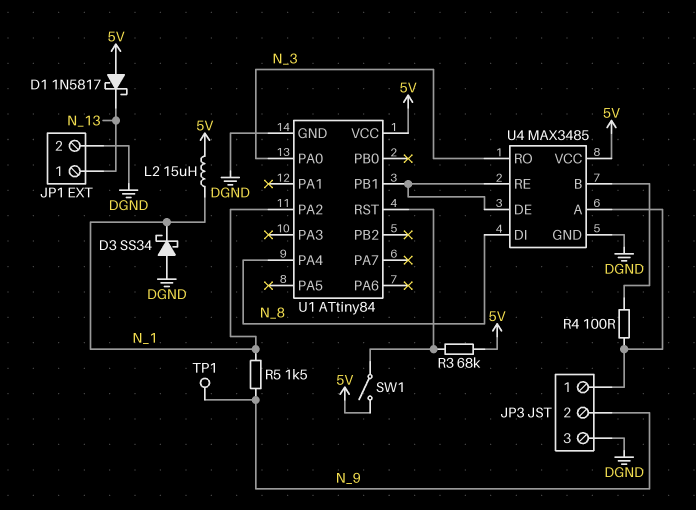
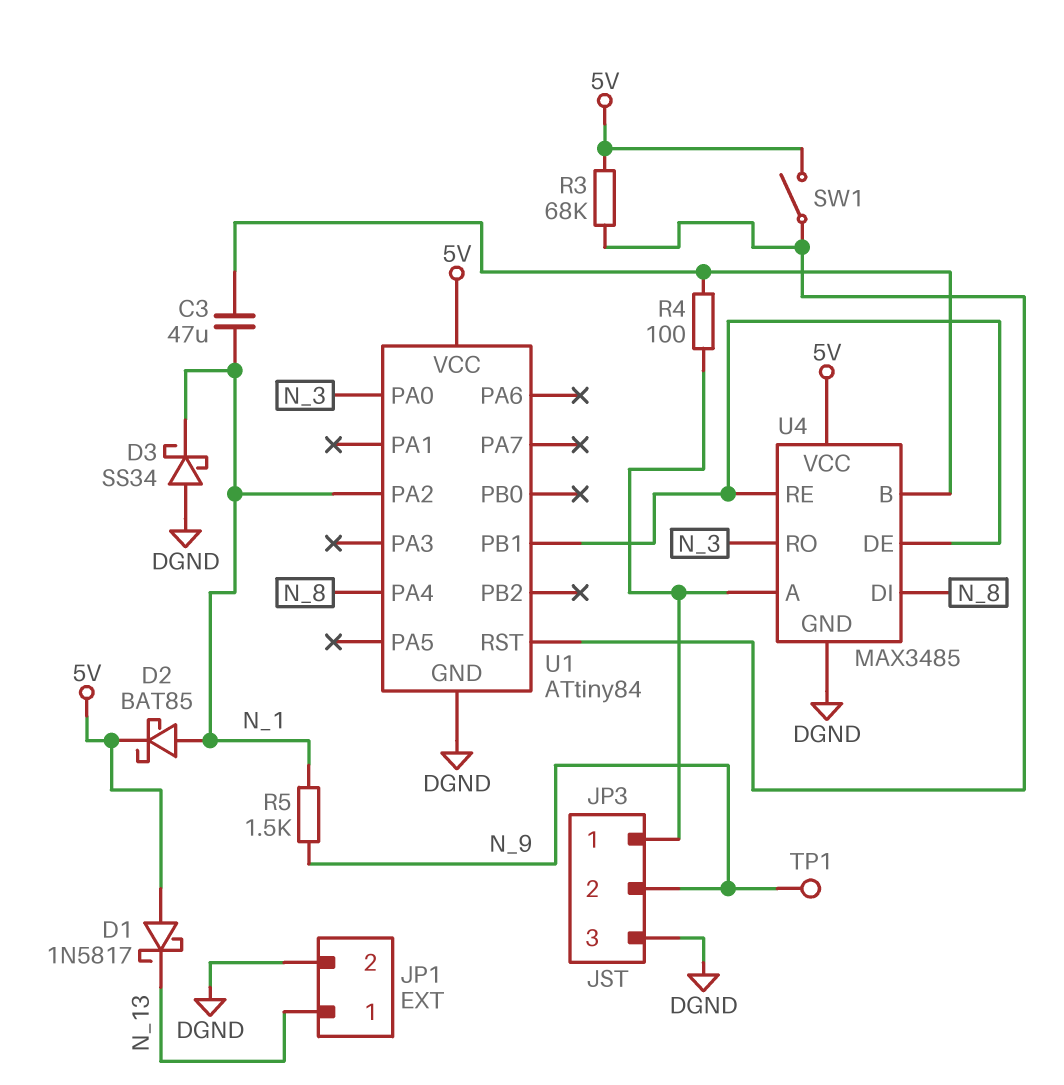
C3: none -> 47uF (N_1, U4/B)
D2: none -> schottky BAT85 (A N_1, K 5V)
L2: 15uH (5V, N_1) -> none

